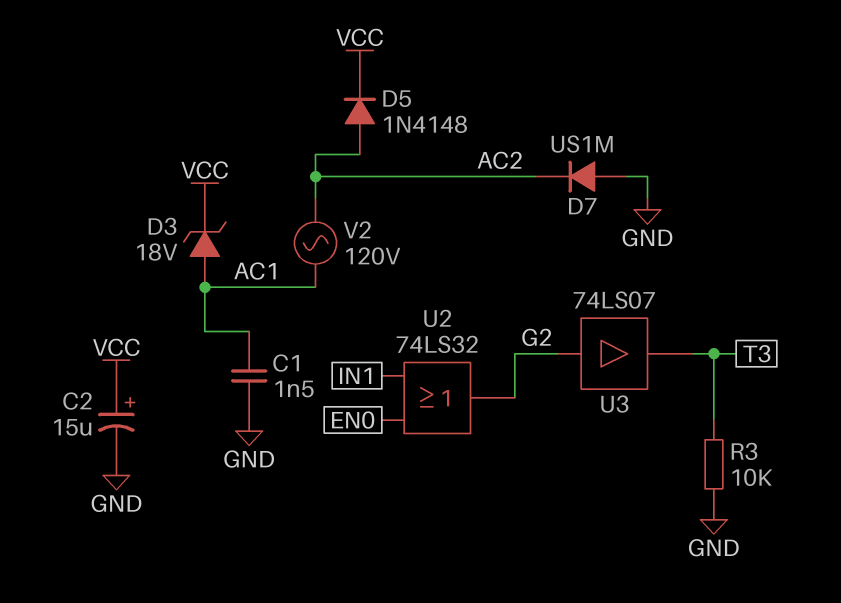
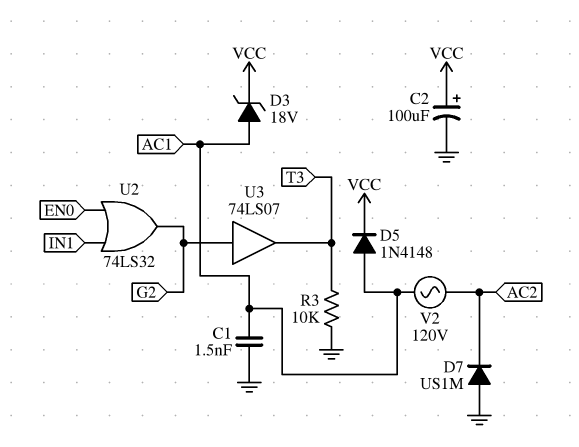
C2: 15uF (plus VCC, minus GND) -> 100uF (plus VCC, minus GND)
D5: diode 1N4148 (A AC2, K VCC) -> diode 1N4148 (A AC1, K VCC)

